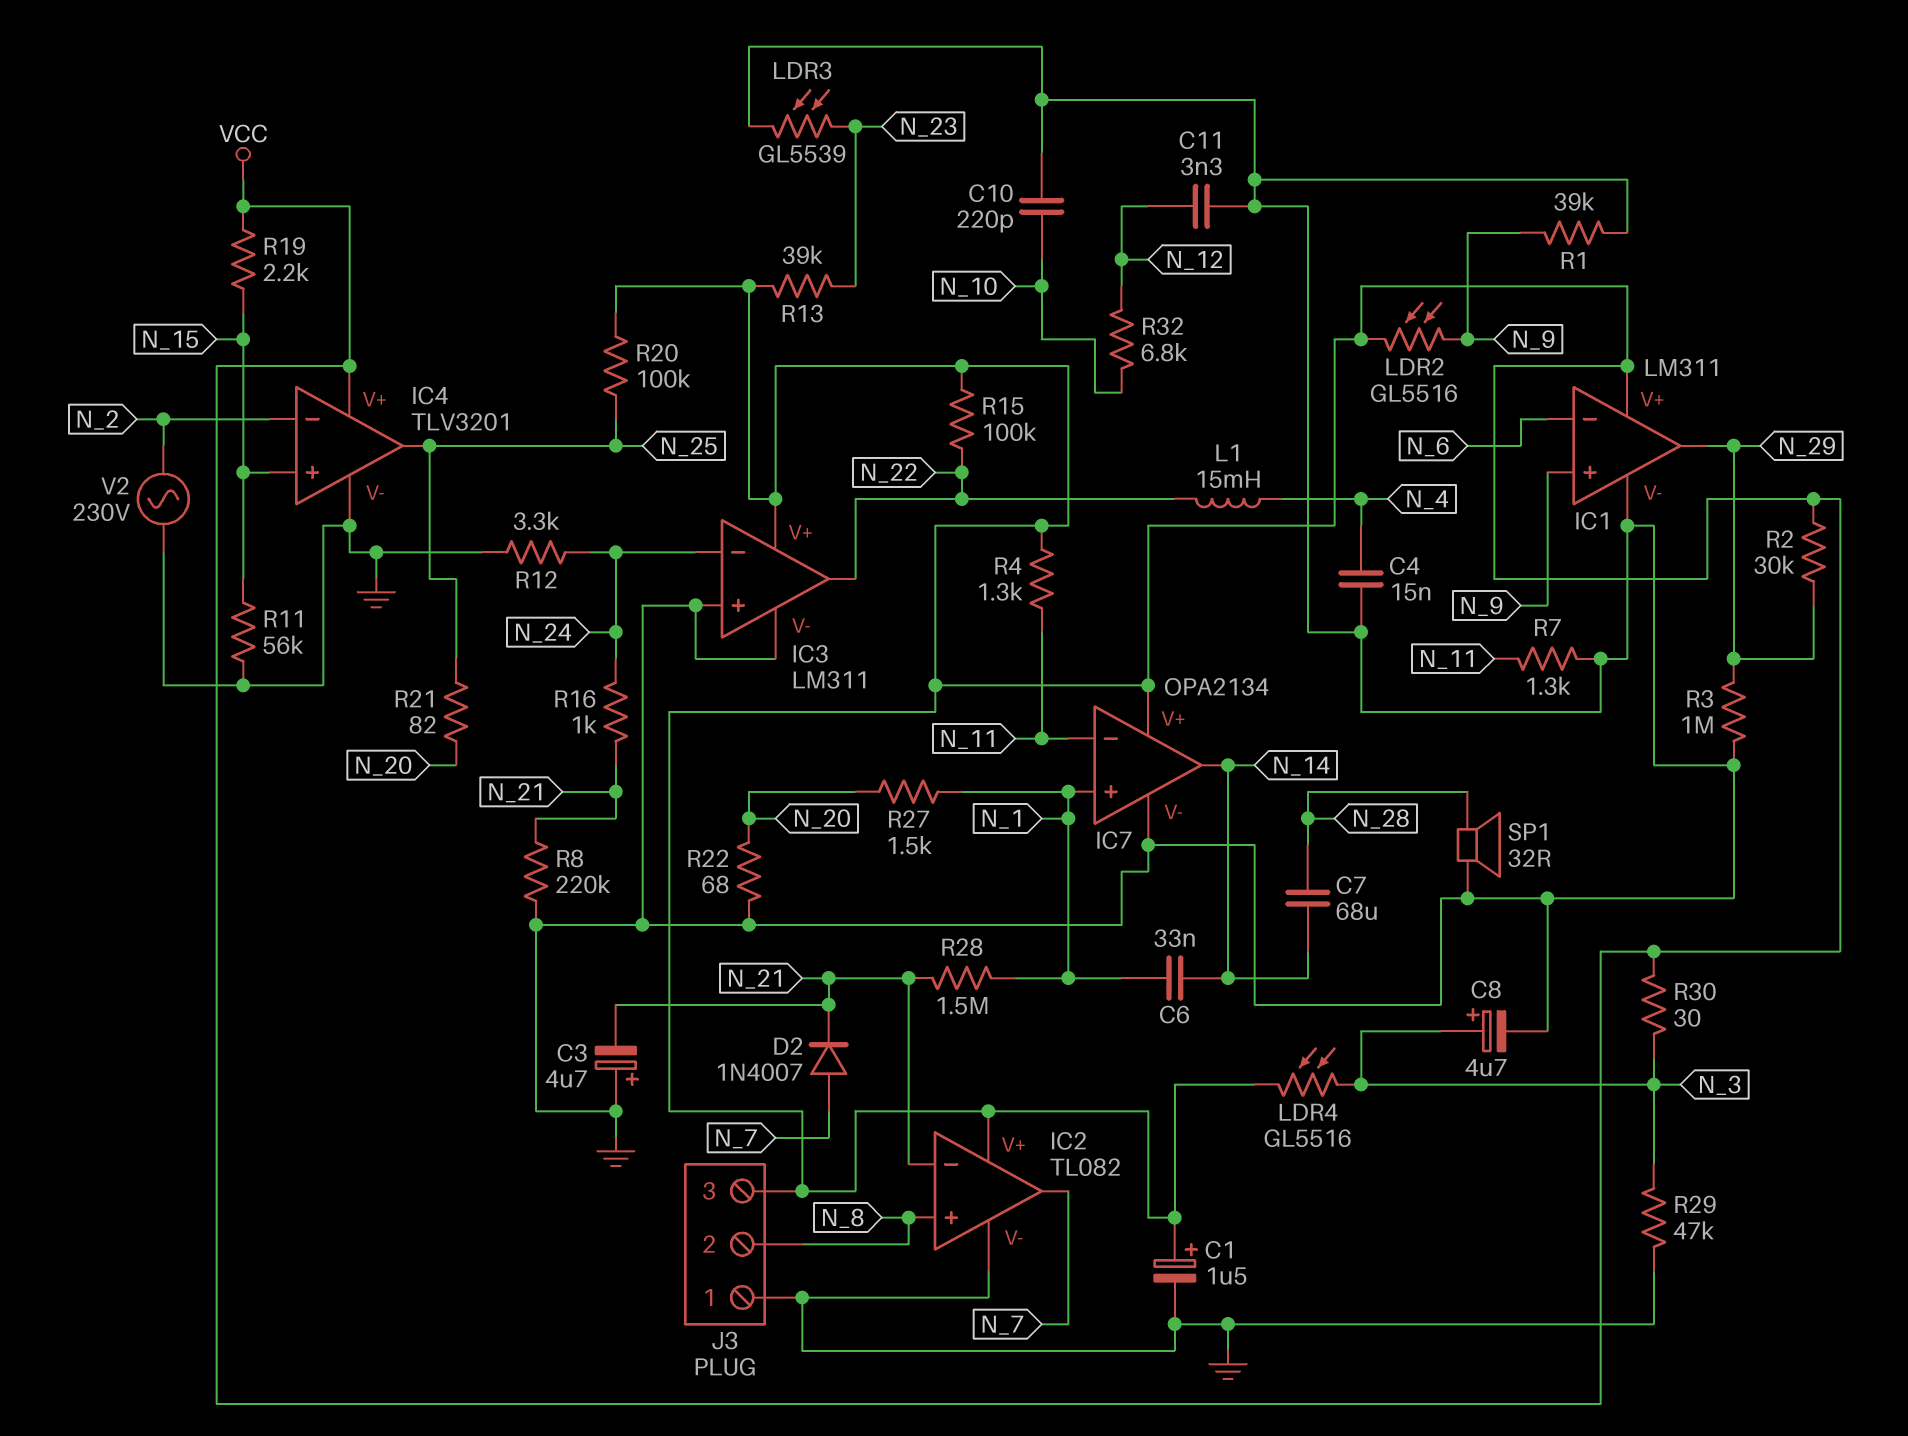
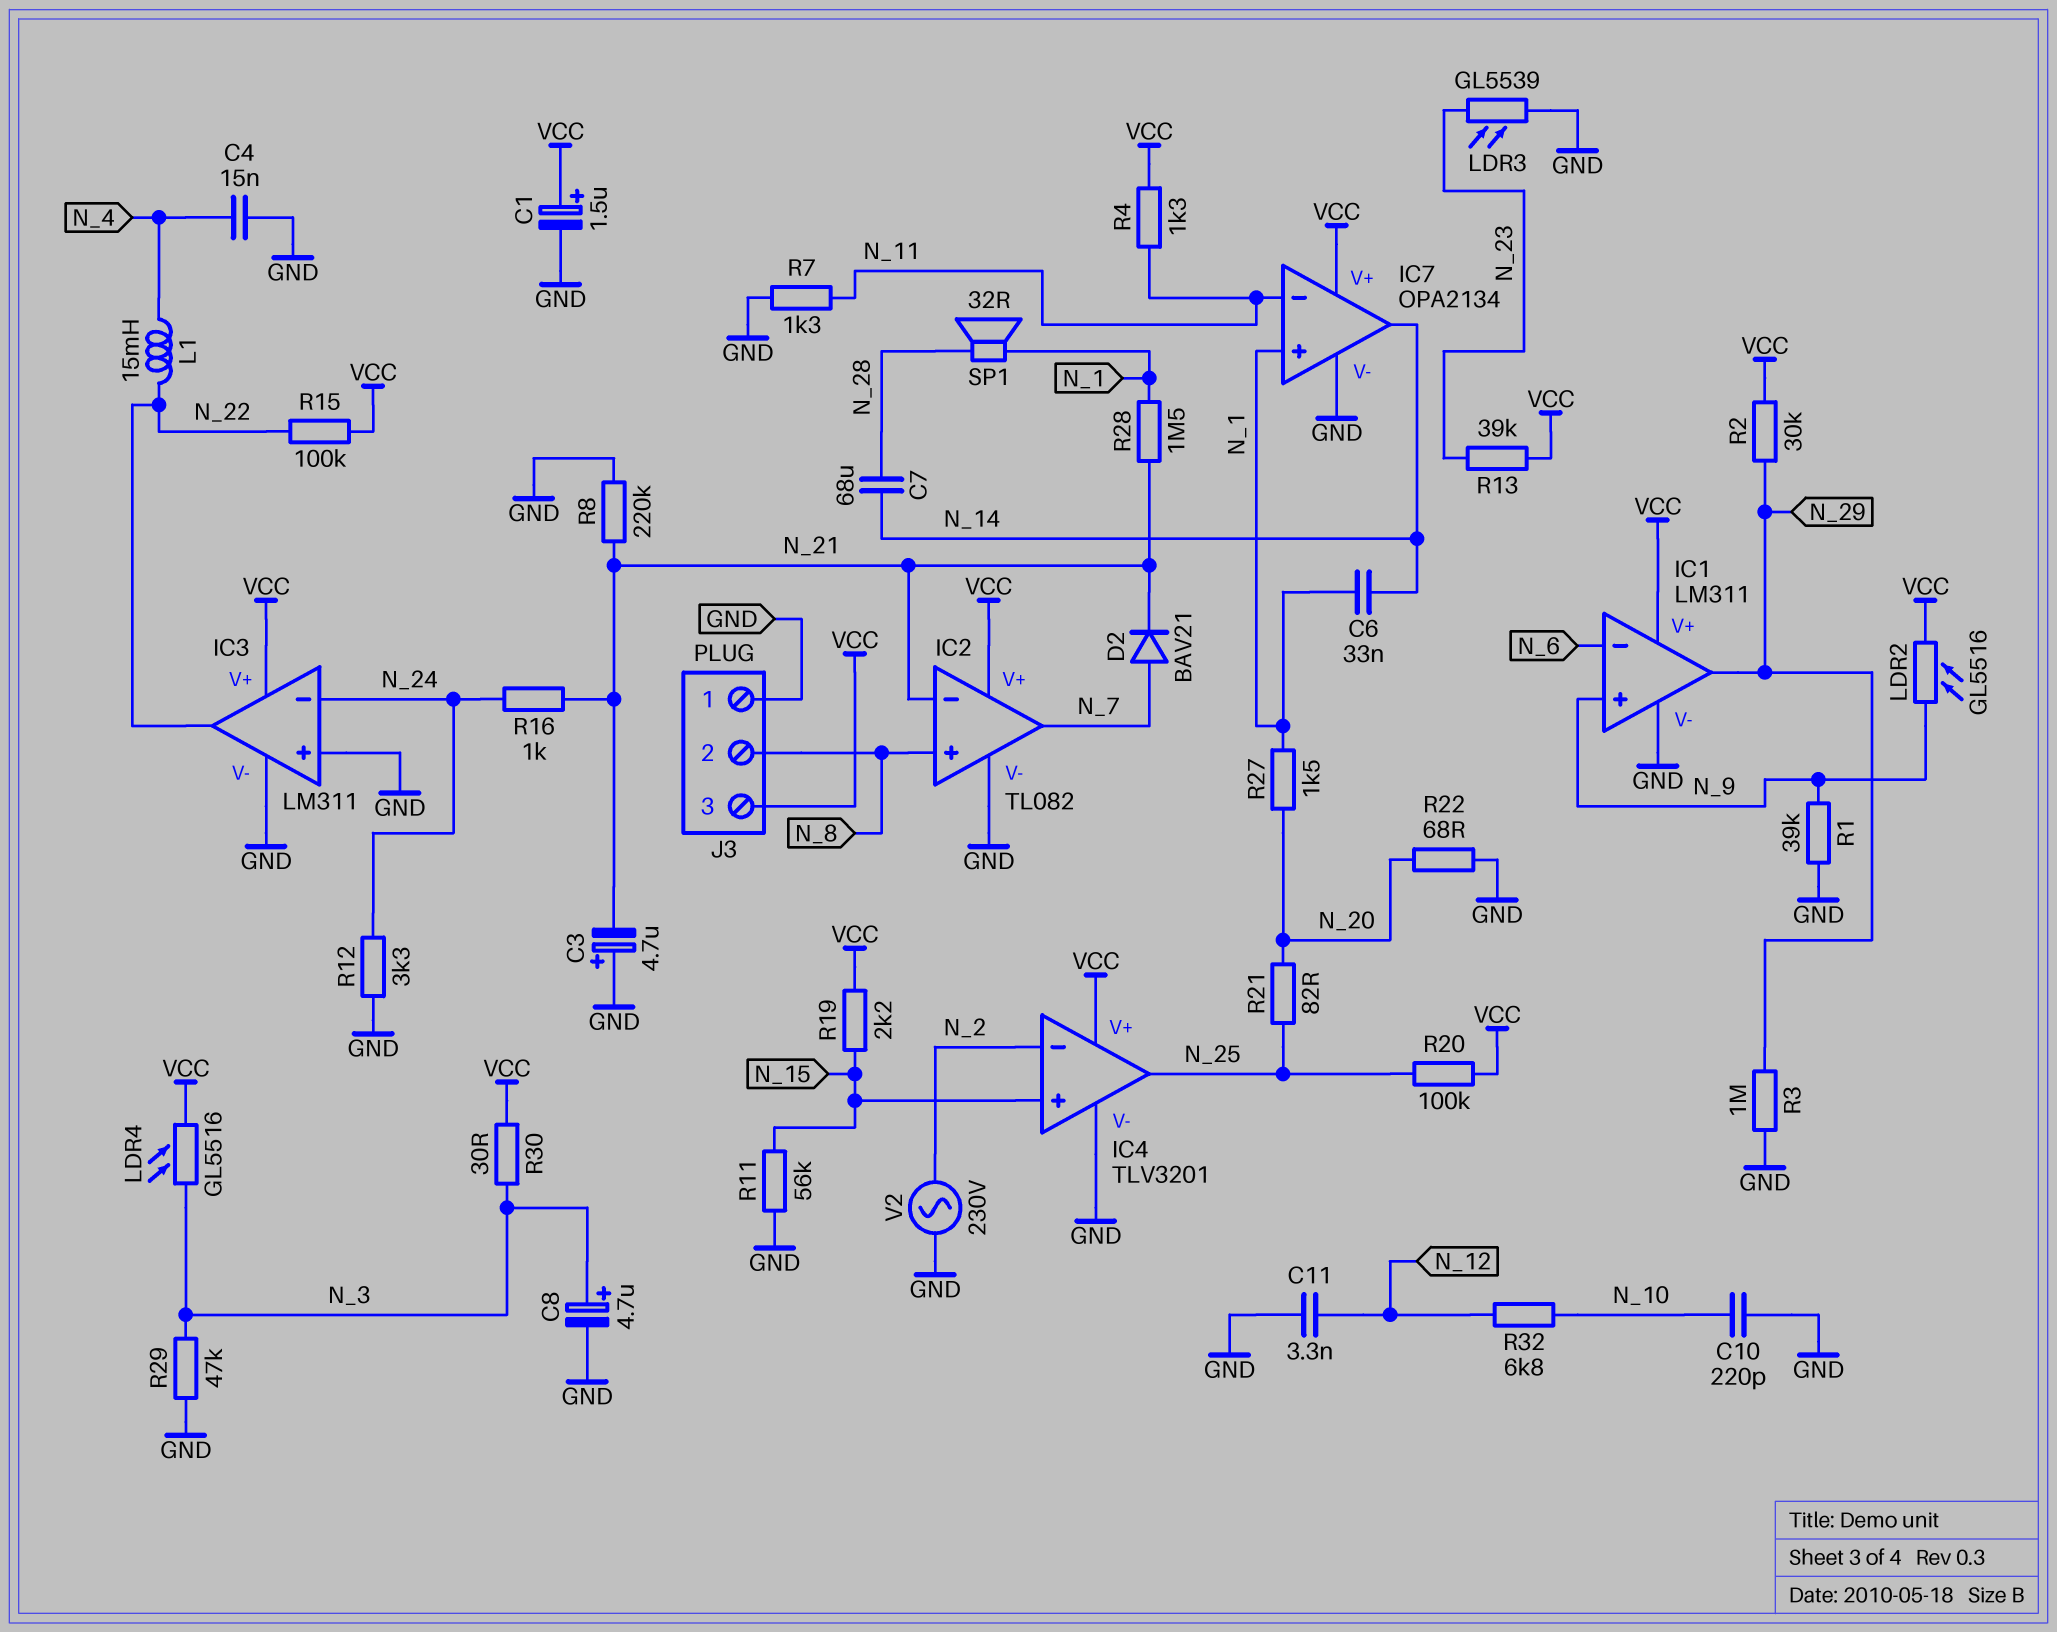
D2: diode 1N4007 (A N_7, K N_21) -> diode BAV21 (A N_7, K N_21)
SP1: speaker 32R (GND, N_28) -> speaker 32R (N_1, N_28)

